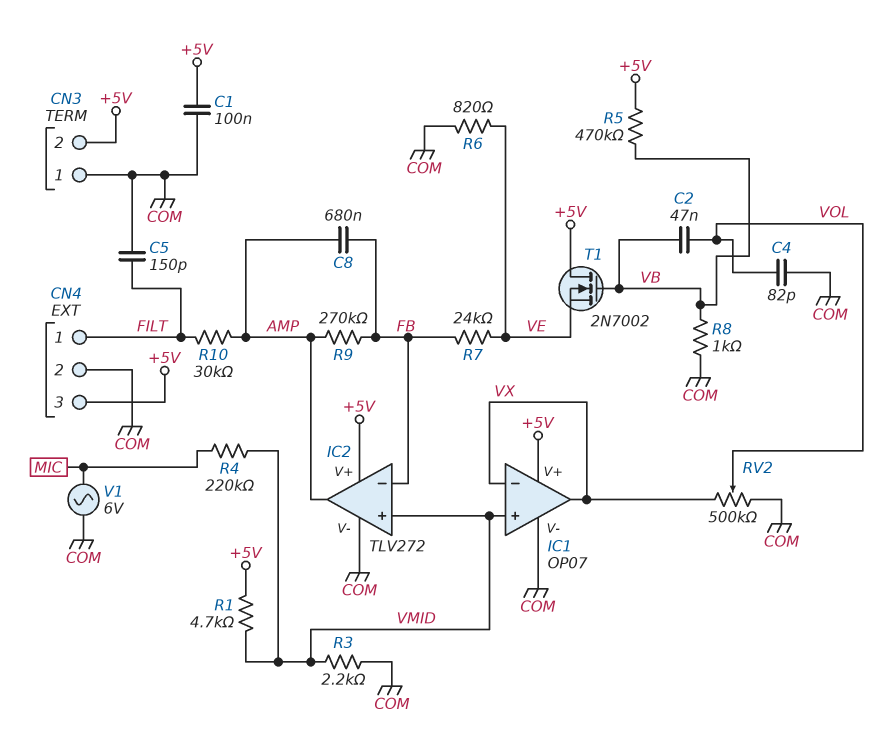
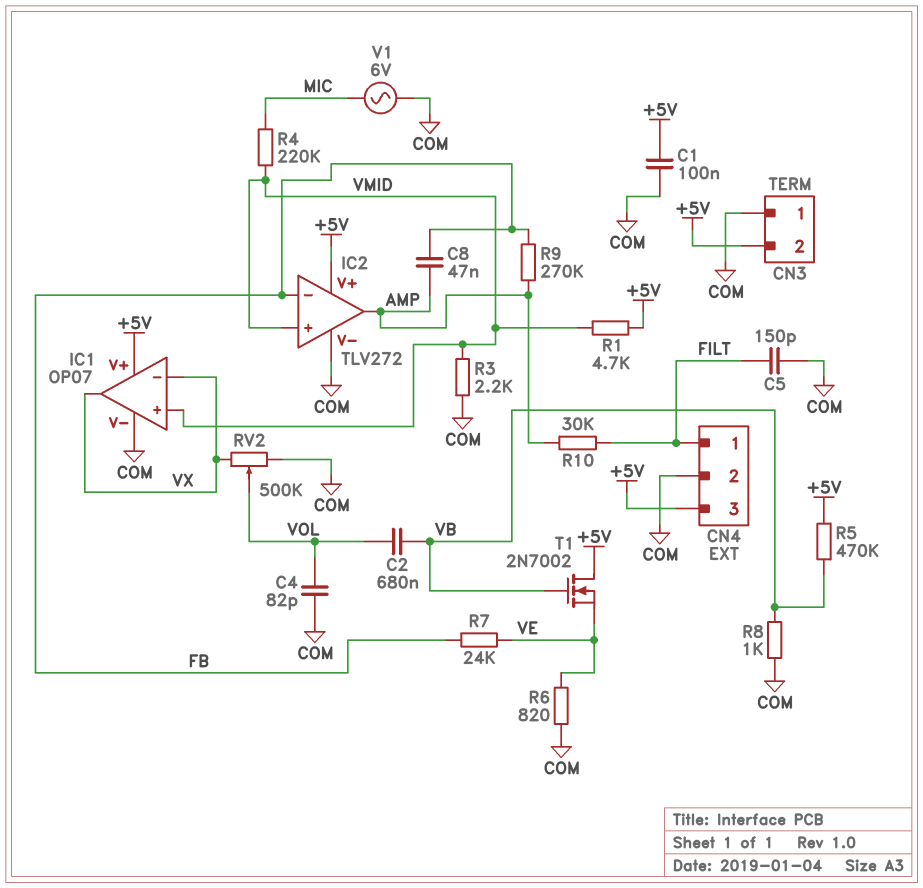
C2: 47nF (VB, VOL) -> 680nF (VB, VOL)
C8: 680nF (AMP, FB) -> 47nF (AMP, FB)

